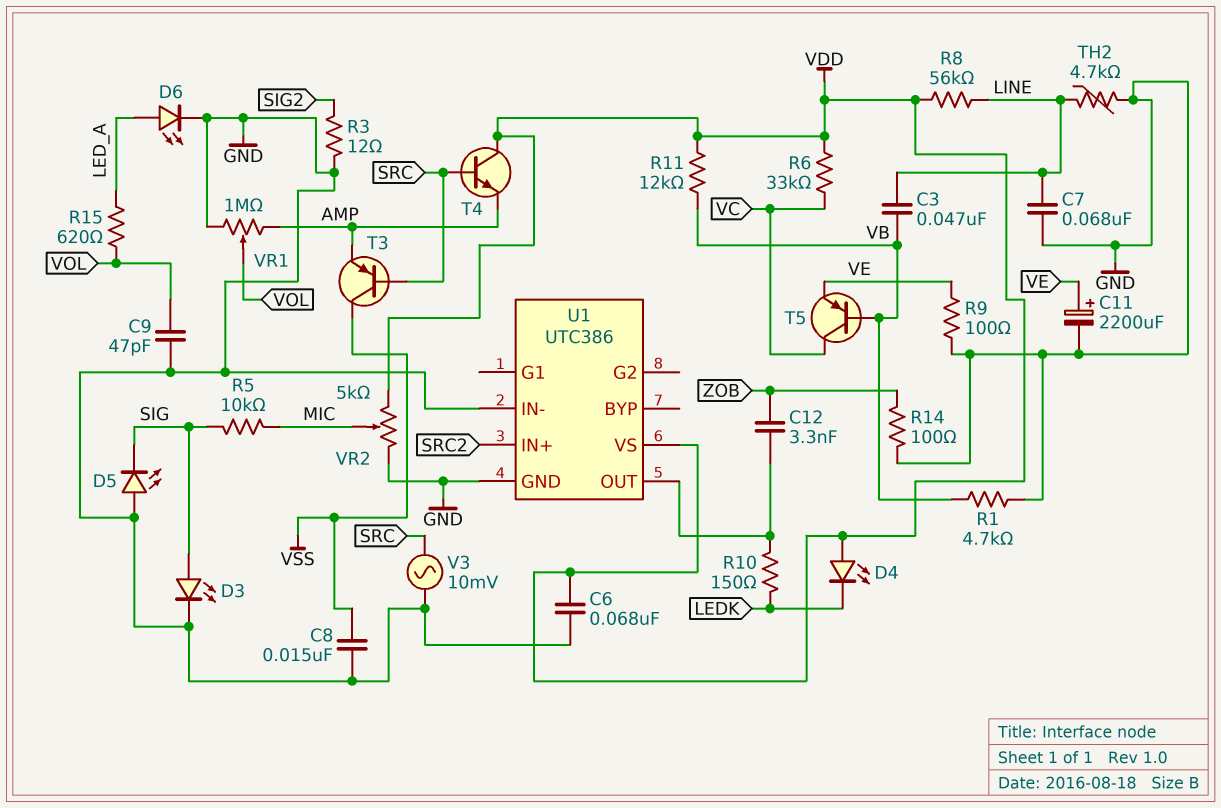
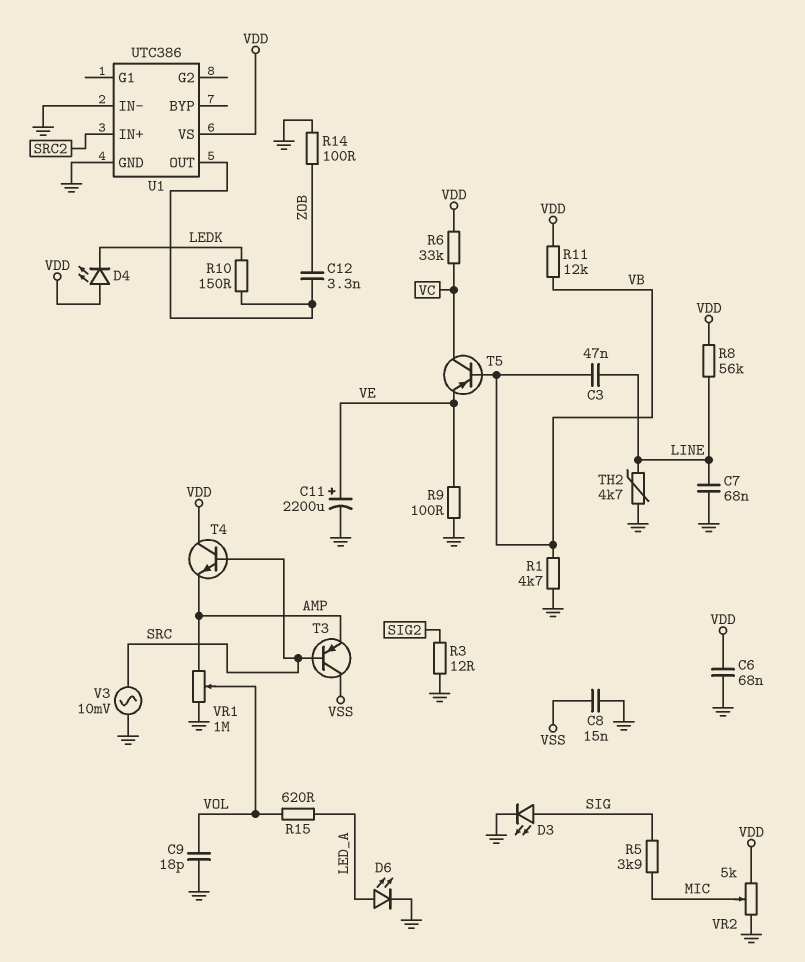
C9: 47pF (GND, VOL) -> 18pF (GND, VOL)
D5: LED (A GND, K SIG) -> none
R5: 10k (MIC, SIG) -> 3.9k (MIC, SIG)

